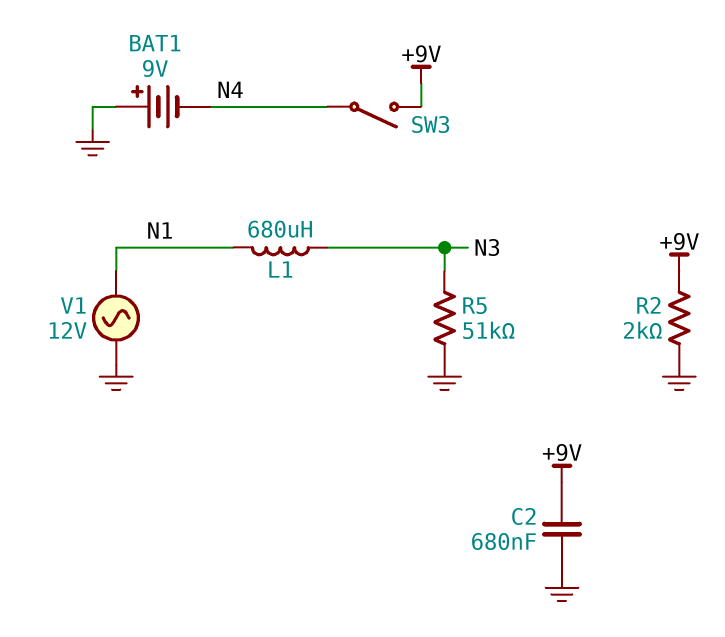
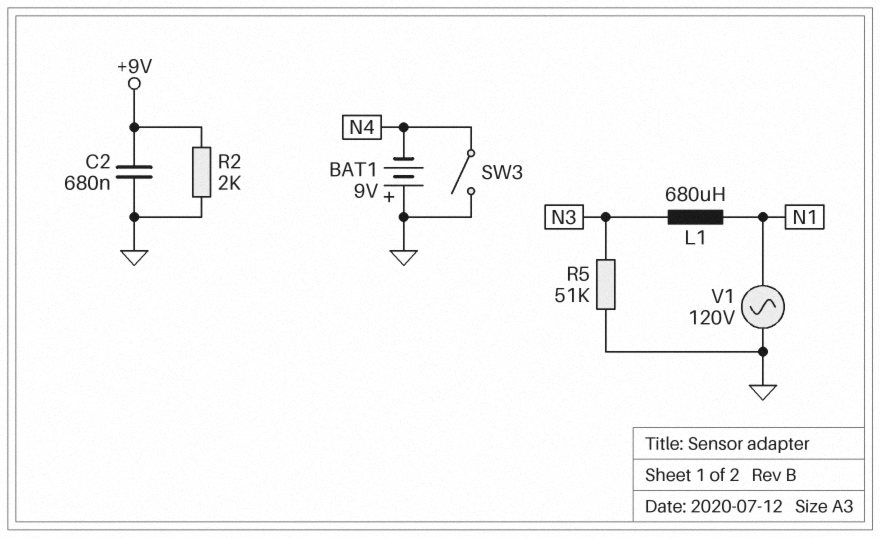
SW3: switch (+9V, N4) -> switch (GND, N4)
V1: AC 12V (GND, N1) -> AC 120V (GND, N1)

